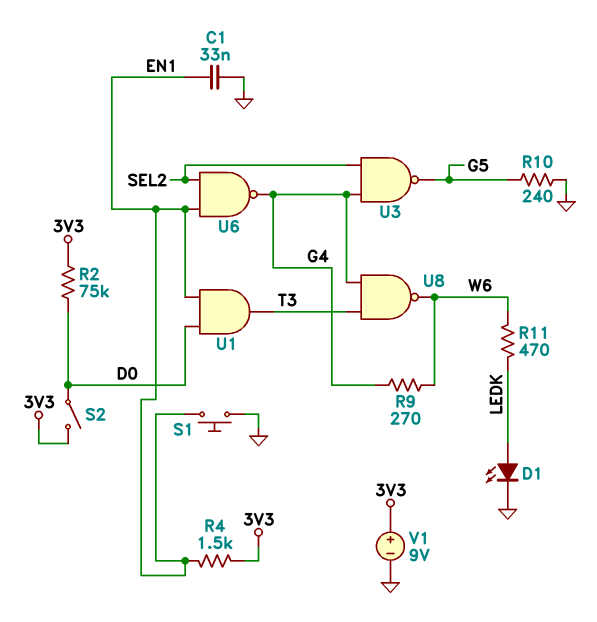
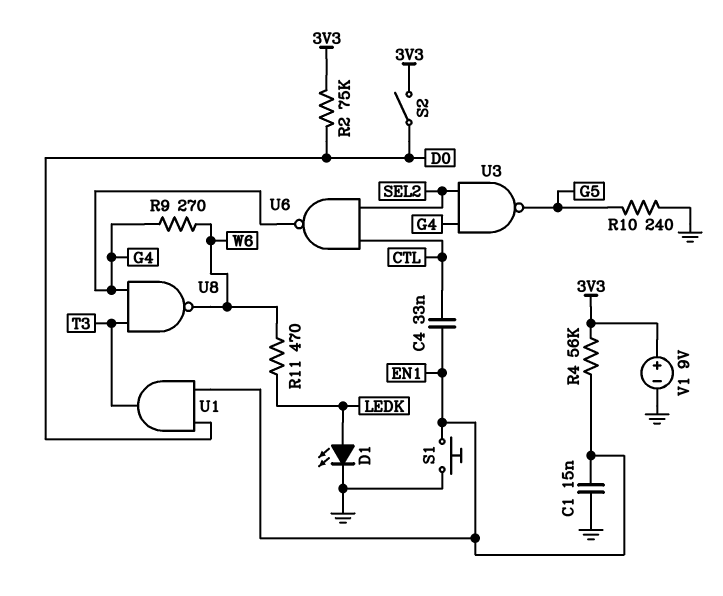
C1: 33nF (EN1, GND) -> 15nF (EN1, GND)
C4: none -> 33nF (CTL, EN1)
R4: 1.5k (3V3, EN1) -> 56k (3V3, EN1)
U6: NAND (in EN1, in SEL2, out G4) -> NAND (in CTL, in SEL2, out G4)

